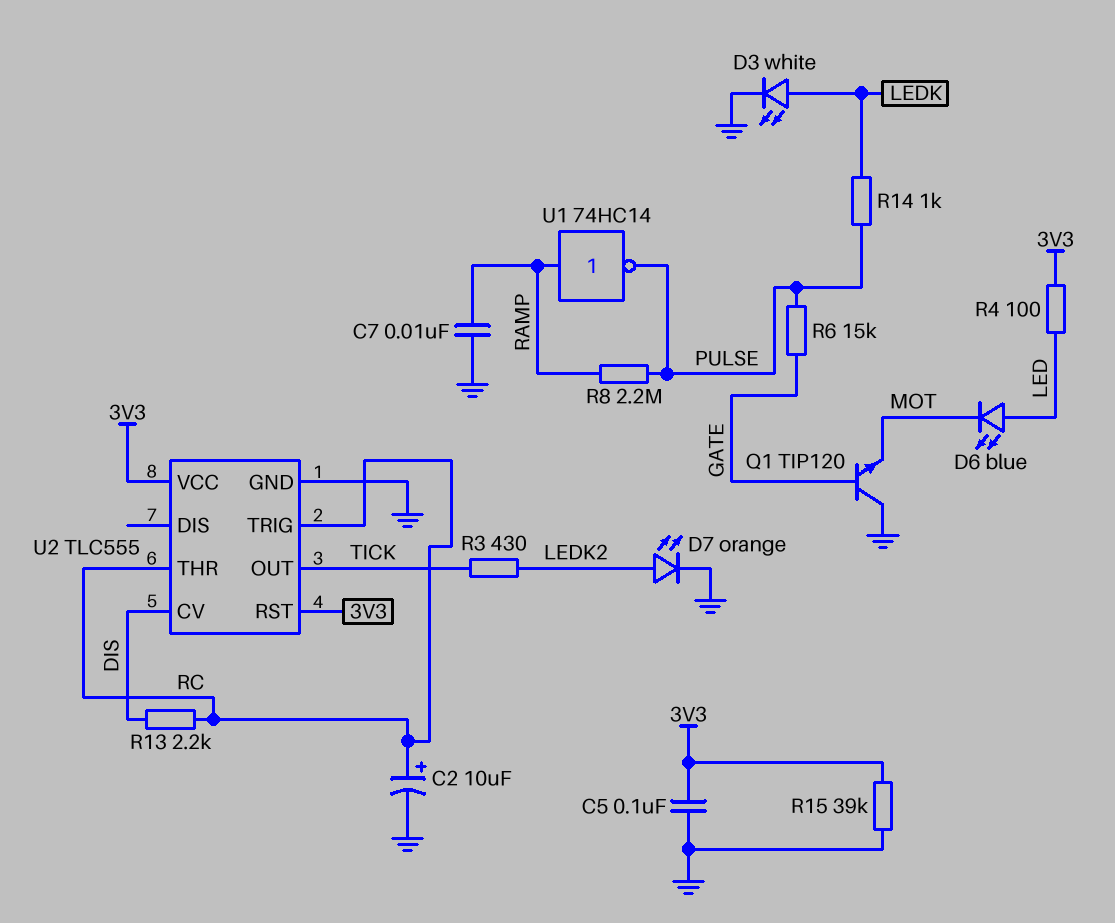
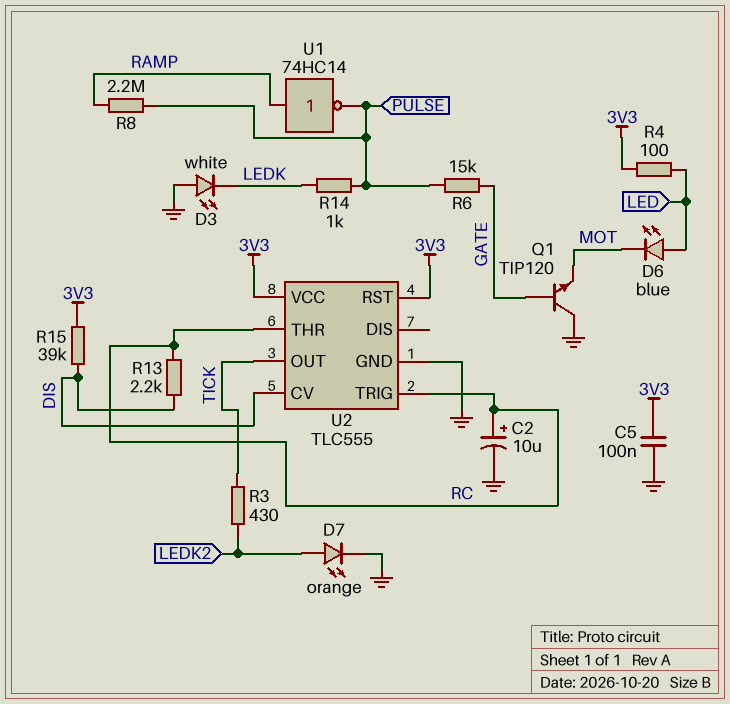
C7: 10nF (GND, RAMP) -> none
D3: LED white (A LEDK, K GND) -> LED white (A GND, K LEDK)
R15: 39k (3V3, GND) -> 39k (3V3, DIS)

